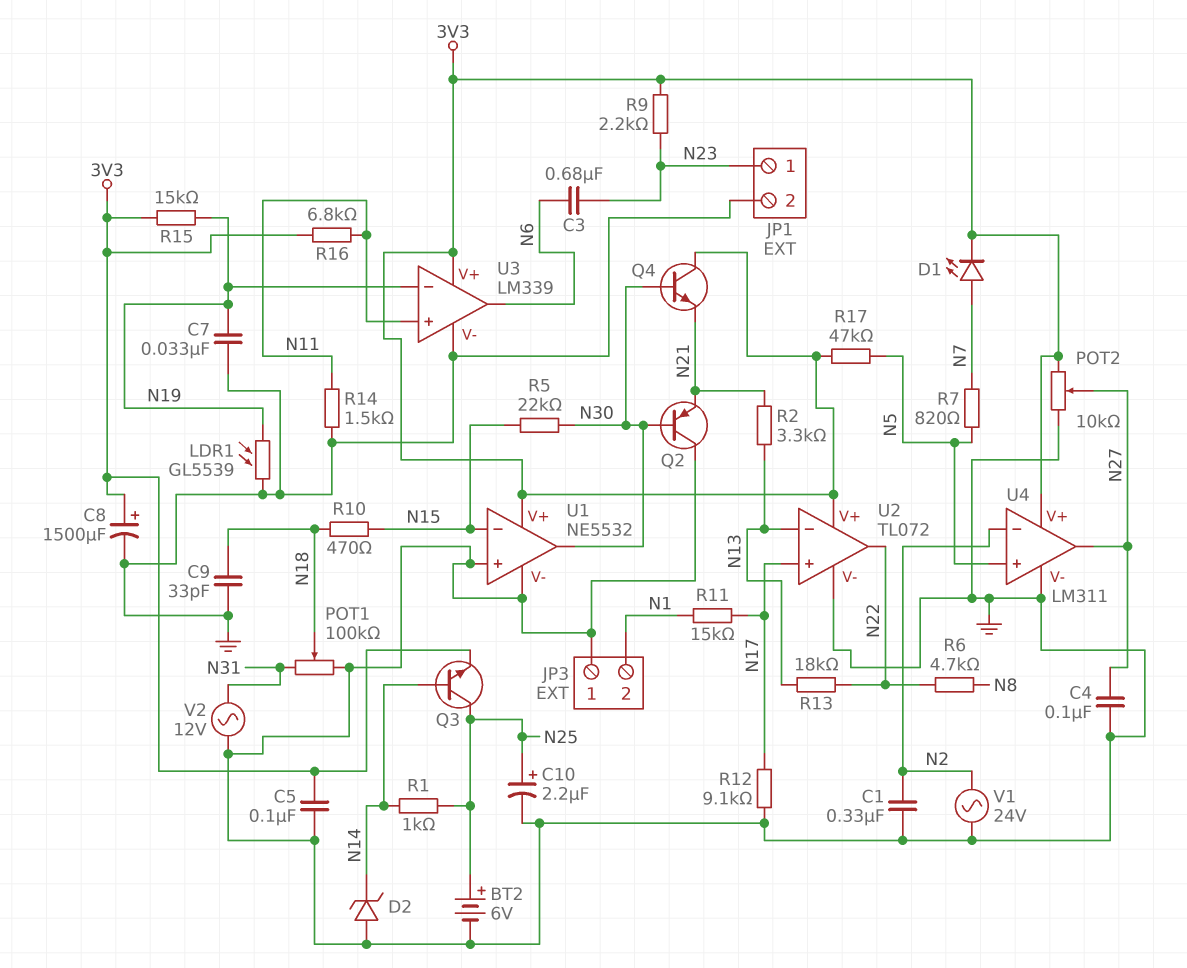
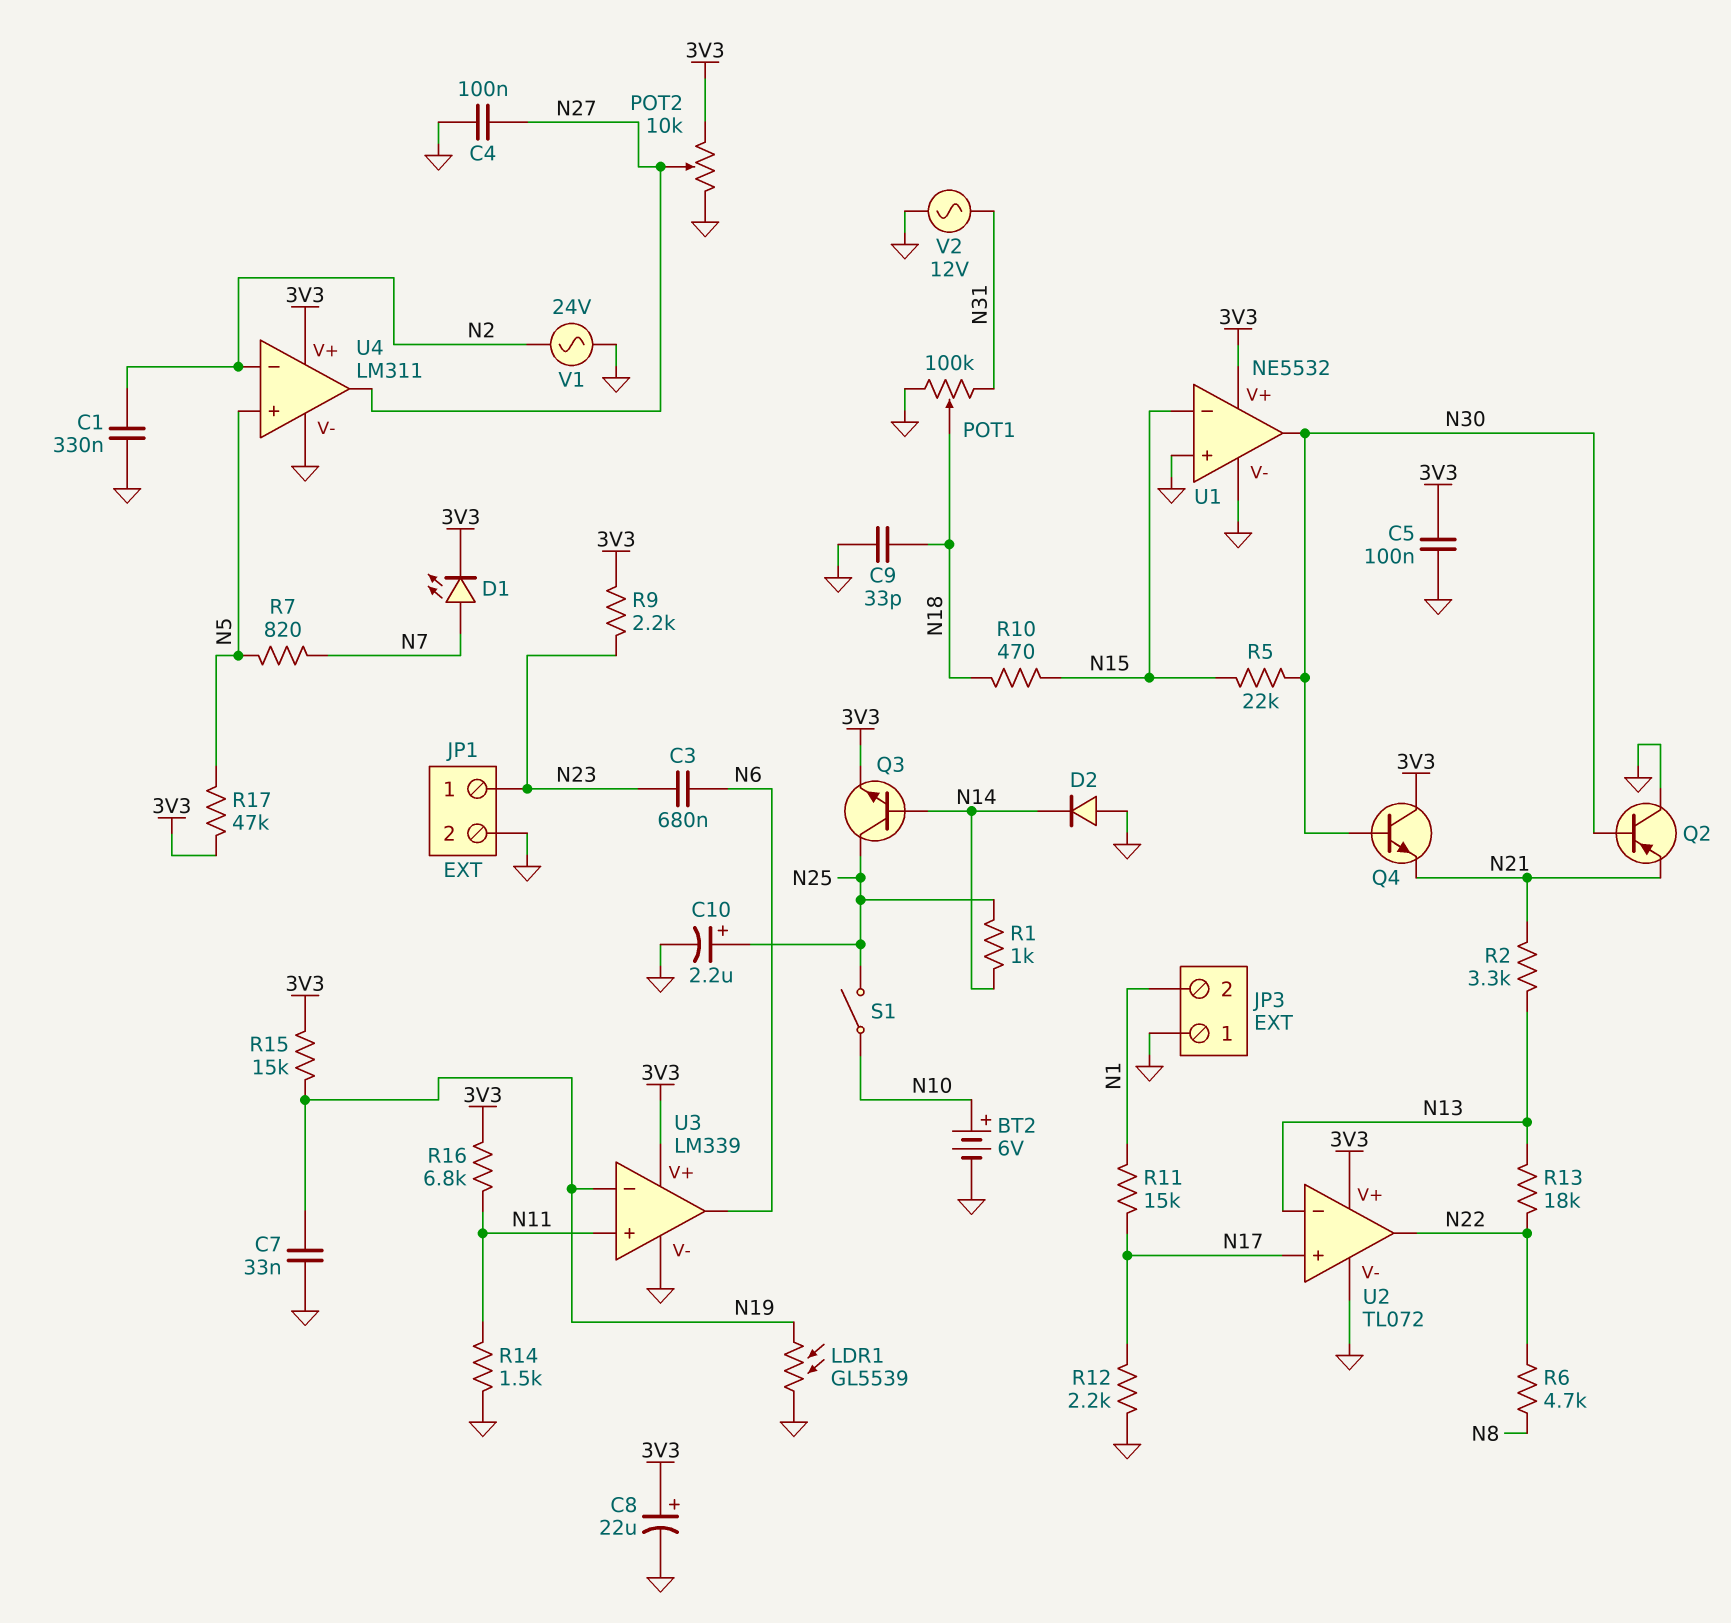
BT2: 6V (plus N25, minus GND) -> 6V (plus N10, minus GND)
C8: 1500uF (plus 3V3, minus GND) -> 22uF (plus 3V3, minus GND)
D2: zener (A GND, K N14) -> diode (A GND, K N14)
R12: 9.1k (GND, N17) -> 2.2k (GND, N17)
S1: none -> switch (N10, N25)

